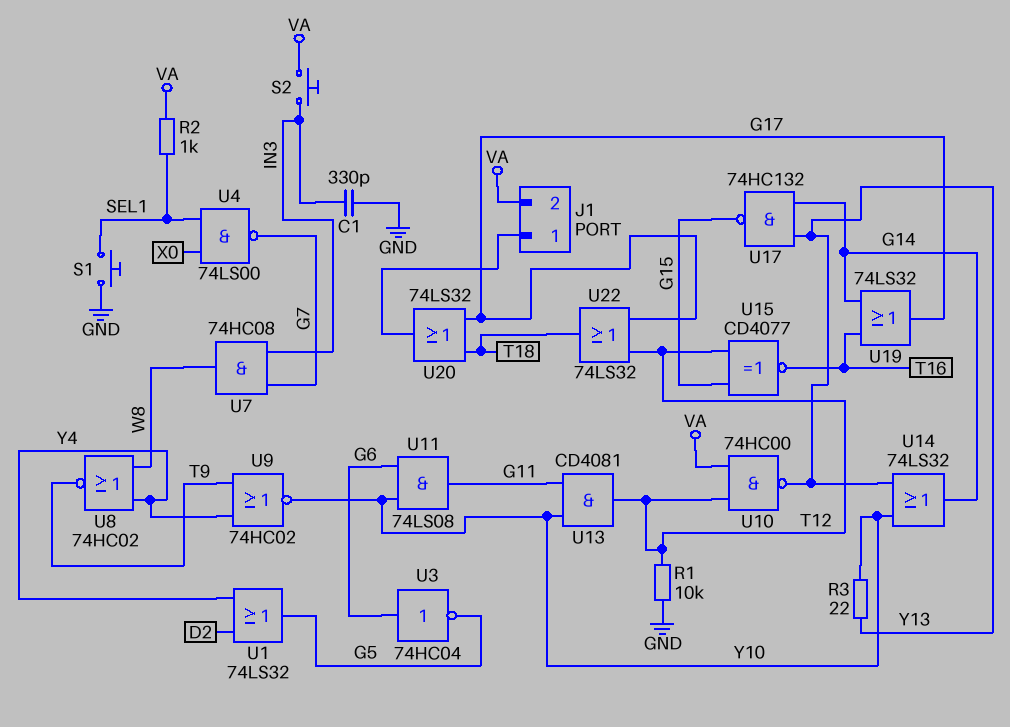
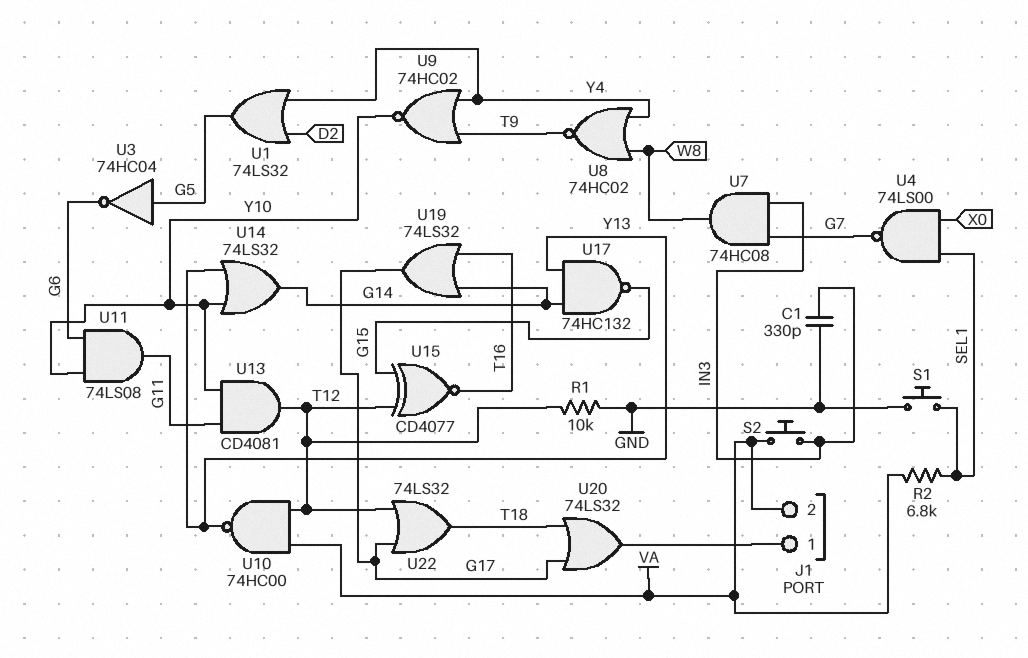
R2: 1k (SEL1, VA) -> 6.8k (SEL1, VA)
R3: 22 (Y10, Y13) -> none
U3: NOT 74HC04 (in G6, out G5) -> NOT 74HC04 (in G5, out G6)

